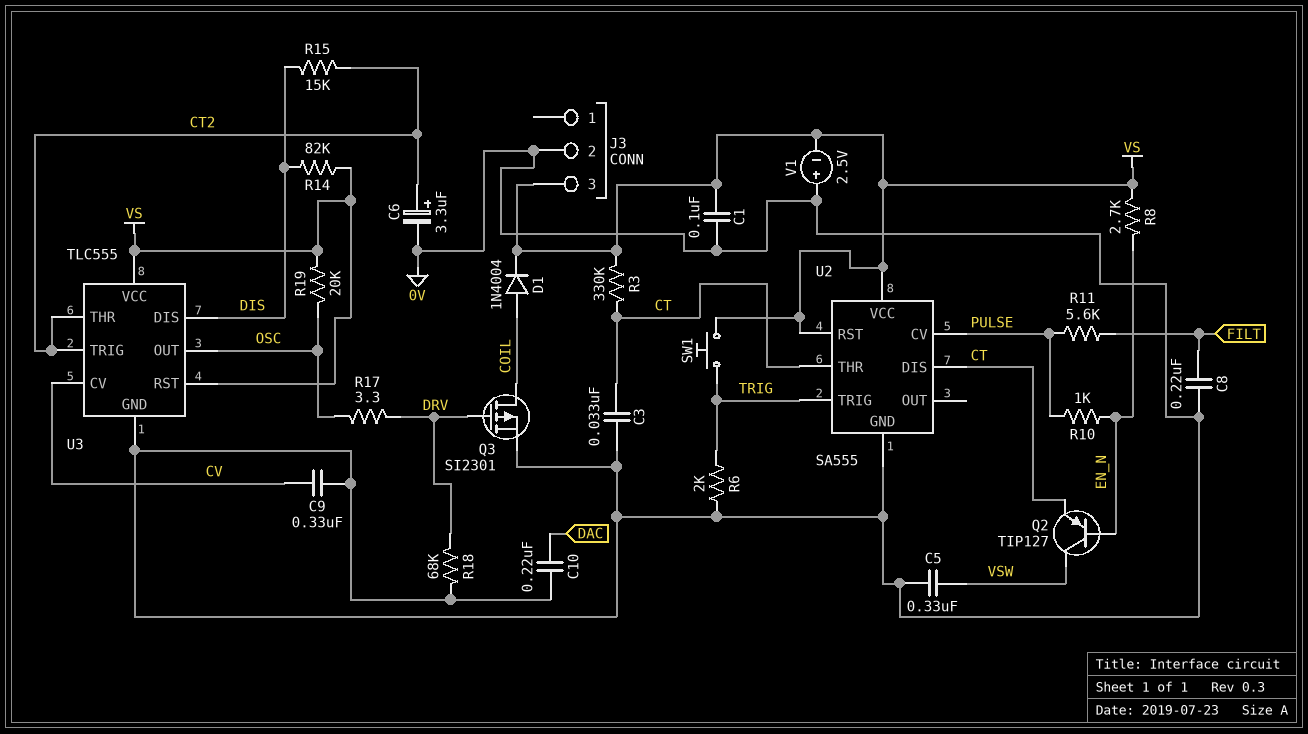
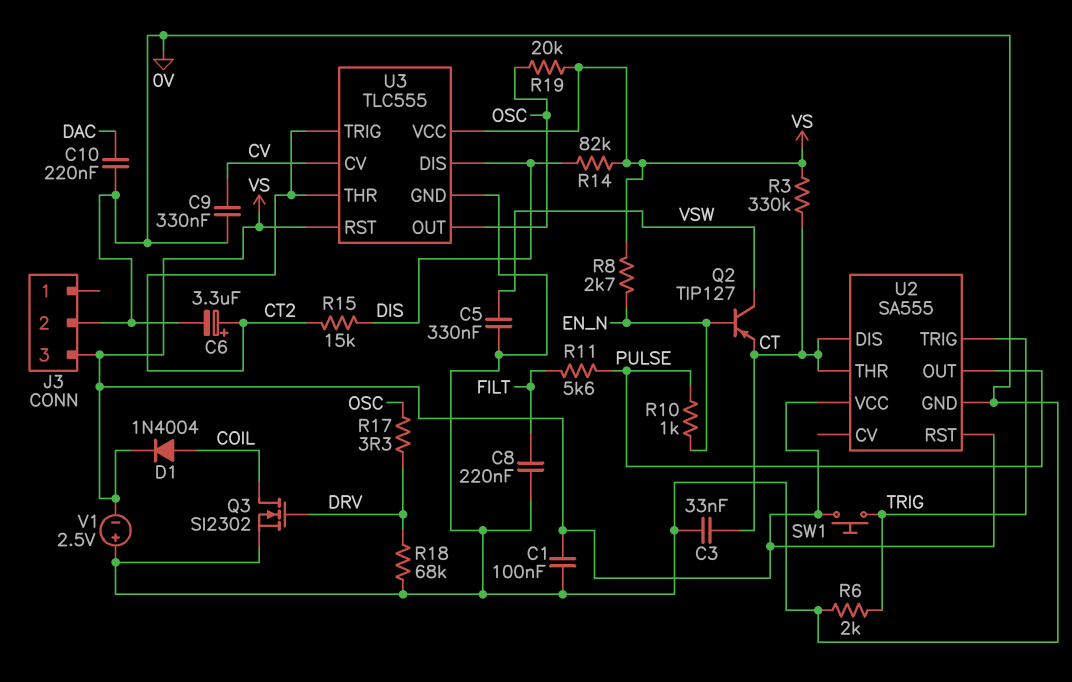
Q3: PMOS SI2301 (G DRV, D COIL, S 0V) -> NMOS SI2302 (G DRV, D COIL, S 0V)
U2 pin CV: PULSE -> none
U2 pin OUT: none -> PULSE

